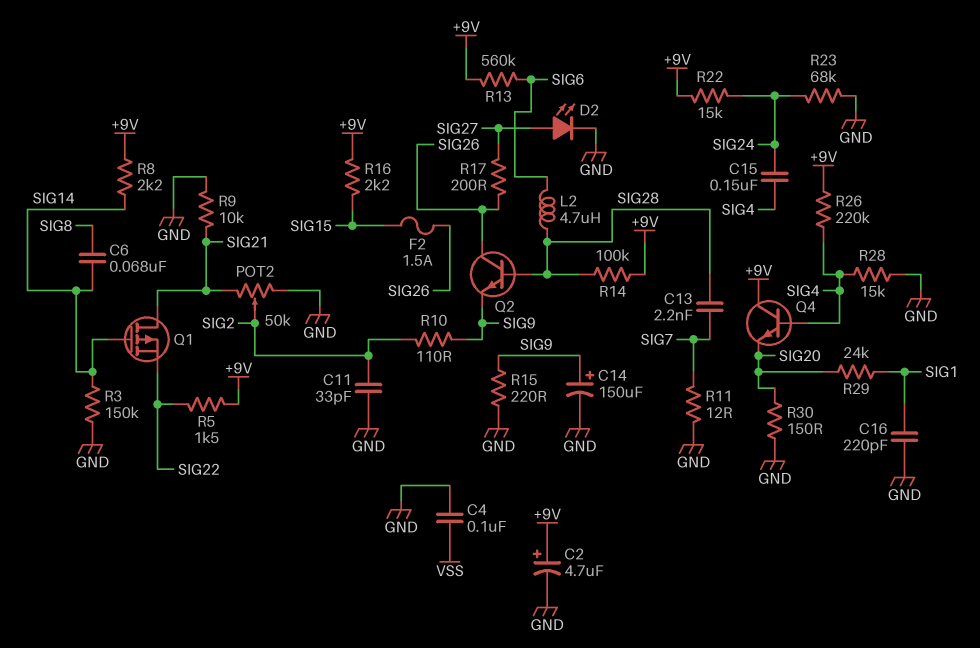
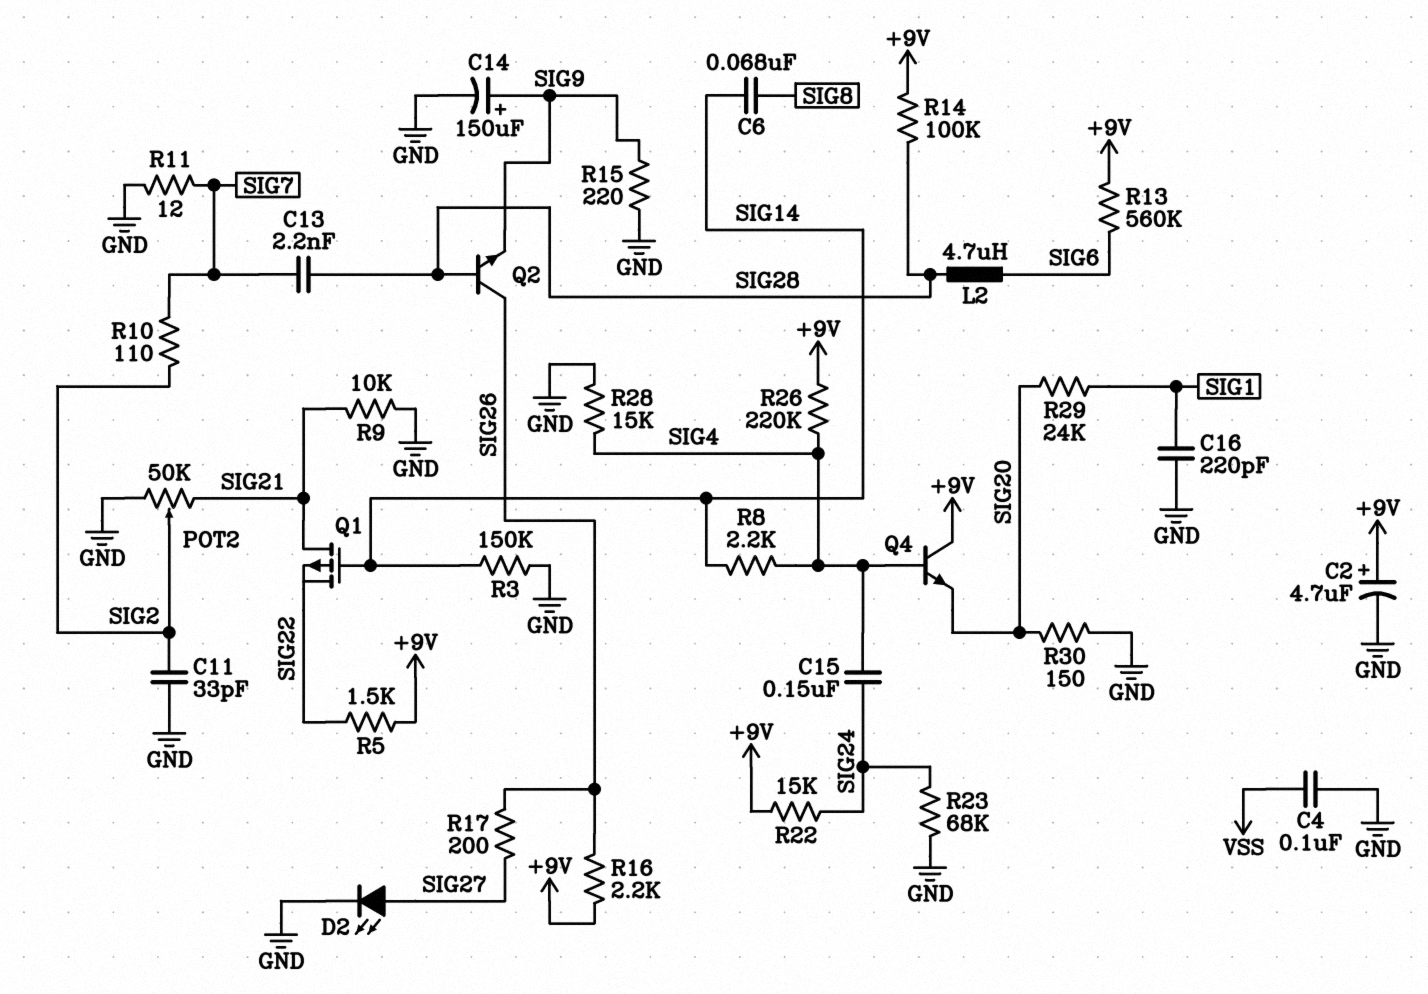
F2: 1.5A (SIG15, SIG26) -> none
R8: 2.2k (+9V, SIG14) -> 2.2k (SIG4, SIG14)
R10: 110 (SIG2, SIG9) -> 110 (SIG2, SIG7)
R16: 2.2k (+9V, SIG15) -> 2.2k (+9V, SIG26)

